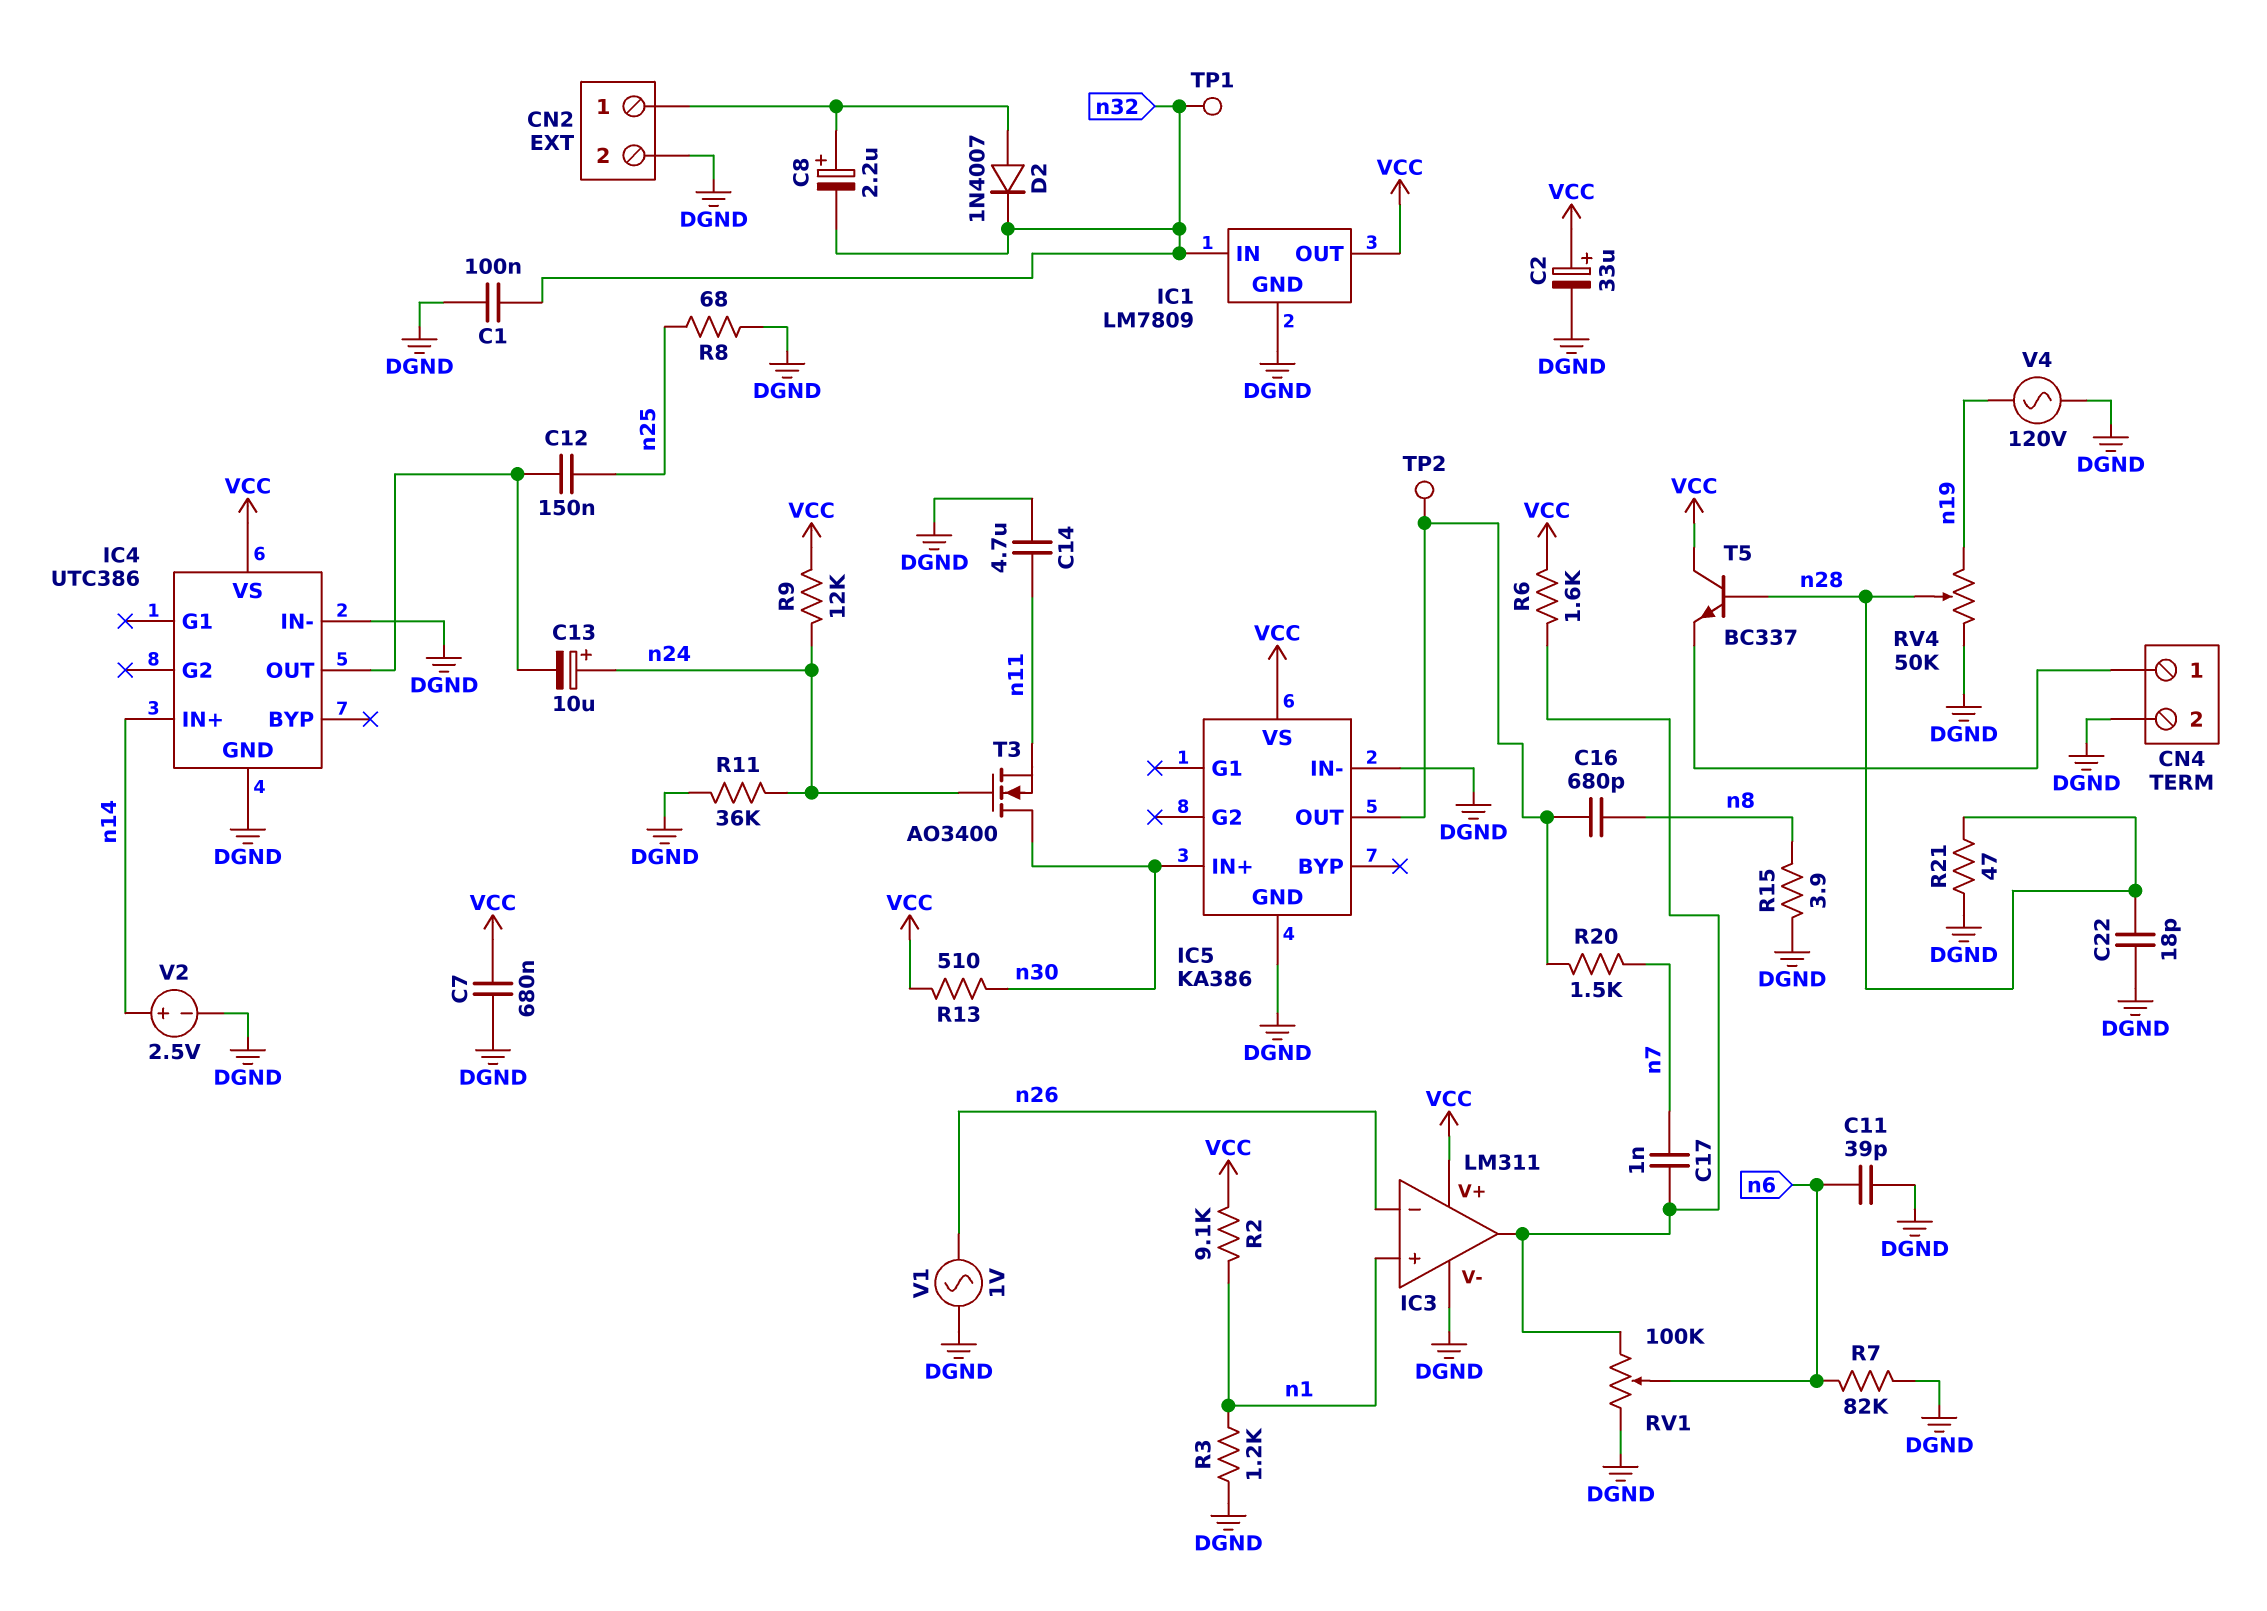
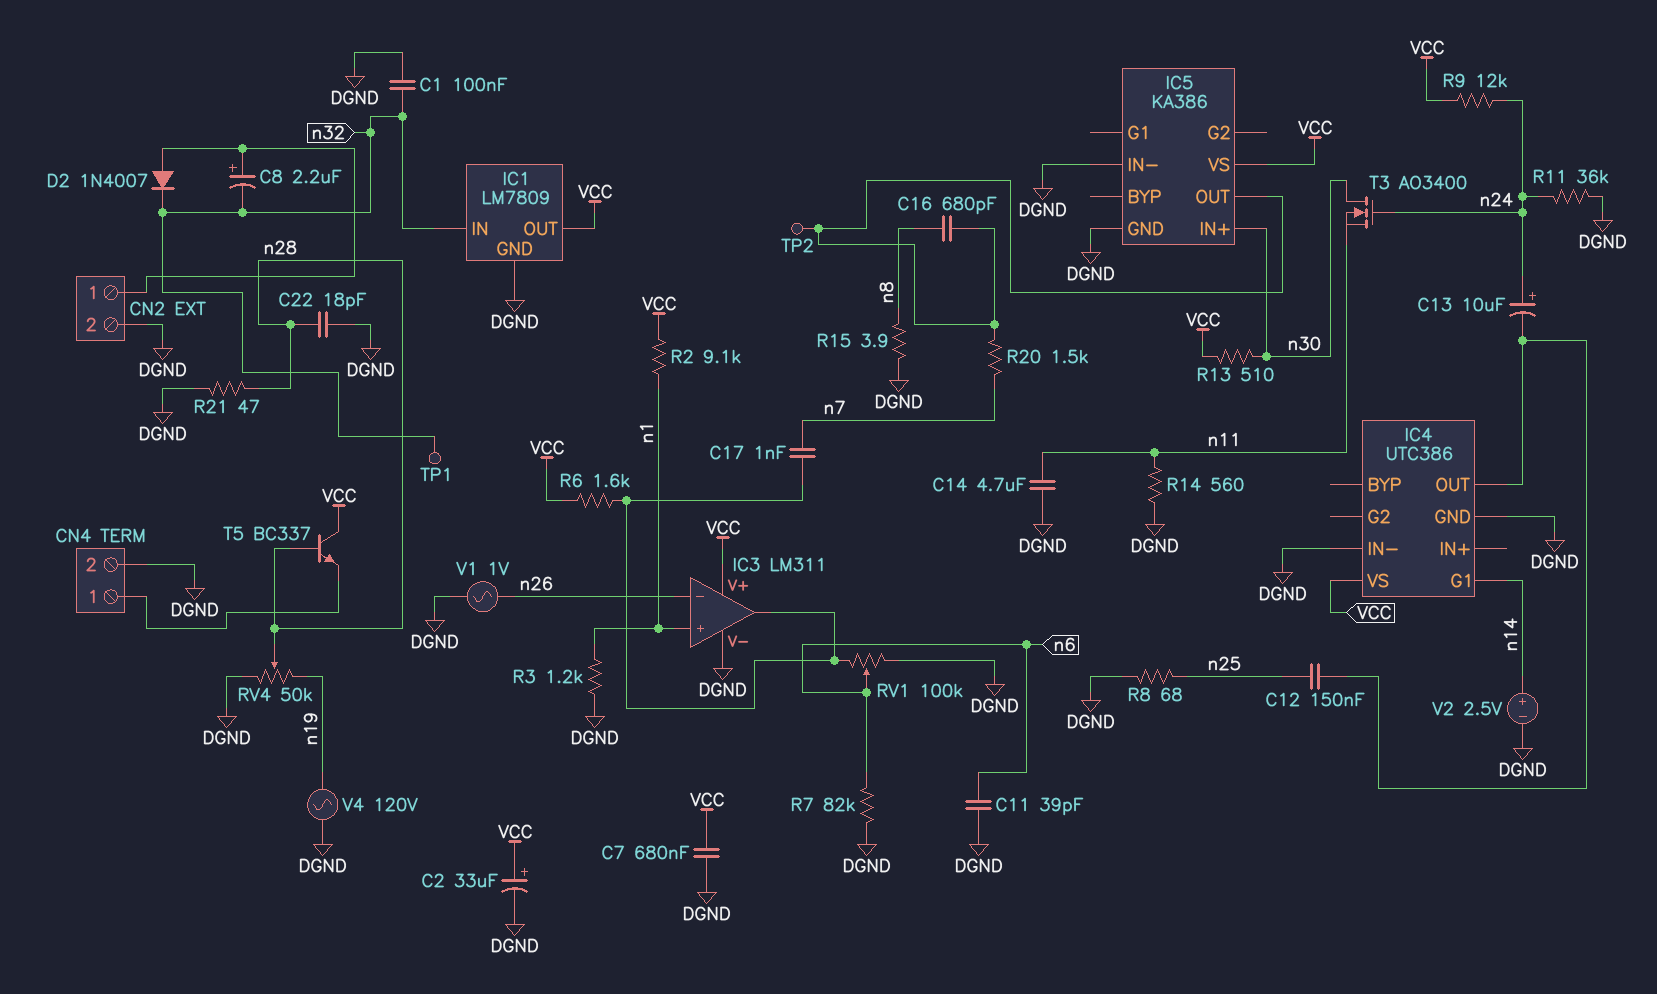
IC4 pin G1: none -> n14
IC4 pin IN+: n14 -> none
R14: none -> 560 (DGND, n11)

